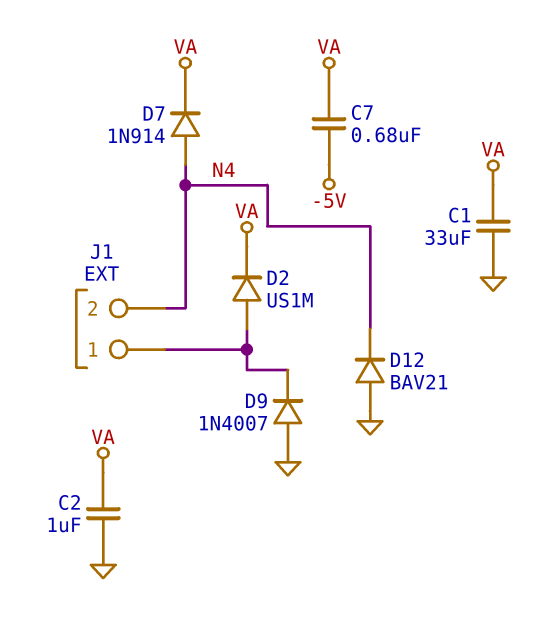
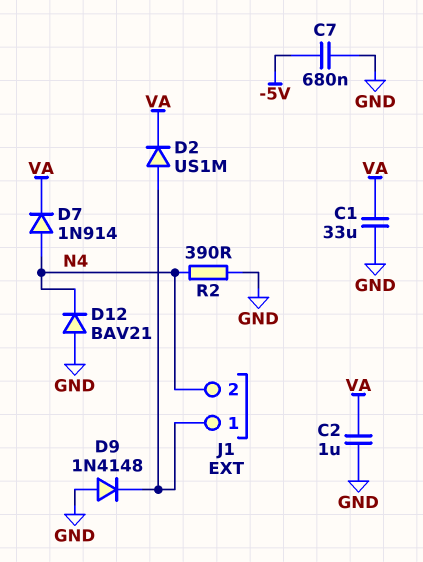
C7: 680nF (-5V, VA) -> 680nF (-5V, GND)
D9: diode 1N4007 (A GND, K J1/1) -> diode 1N4148 (A GND, K J1/1)
R2: none -> 390 (GND, N4)

